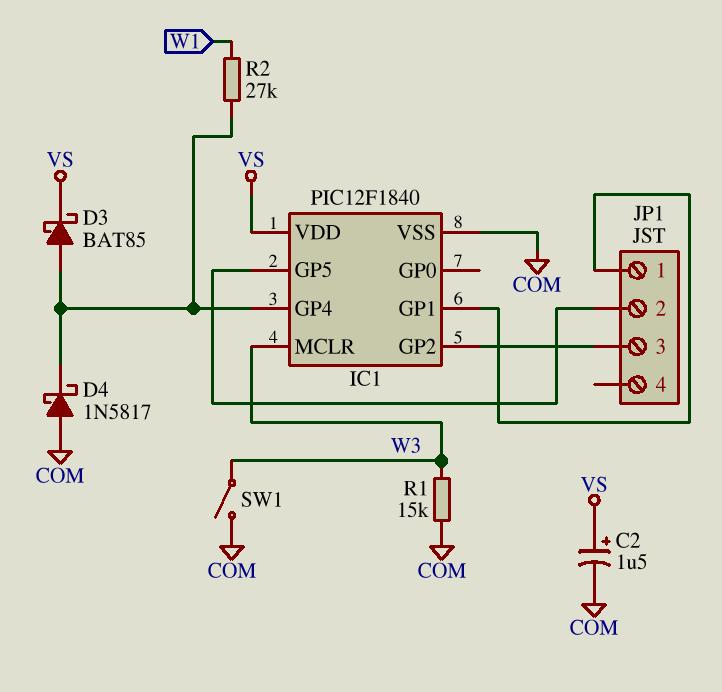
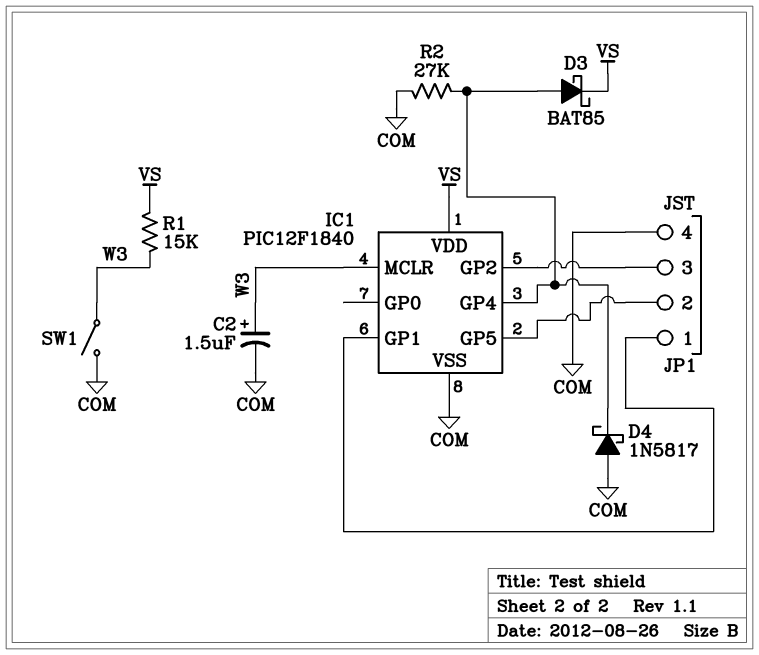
C2: 1.5uF (plus VS, minus COM) -> 1.5uF (plus W3, minus COM)
JP1 pin 4: none -> COM
R1: 15k (COM, W3) -> 15k (VS, W3)
R2: 27k (IC1/GP4, W1) -> 27k (COM, IC1/GP4)

